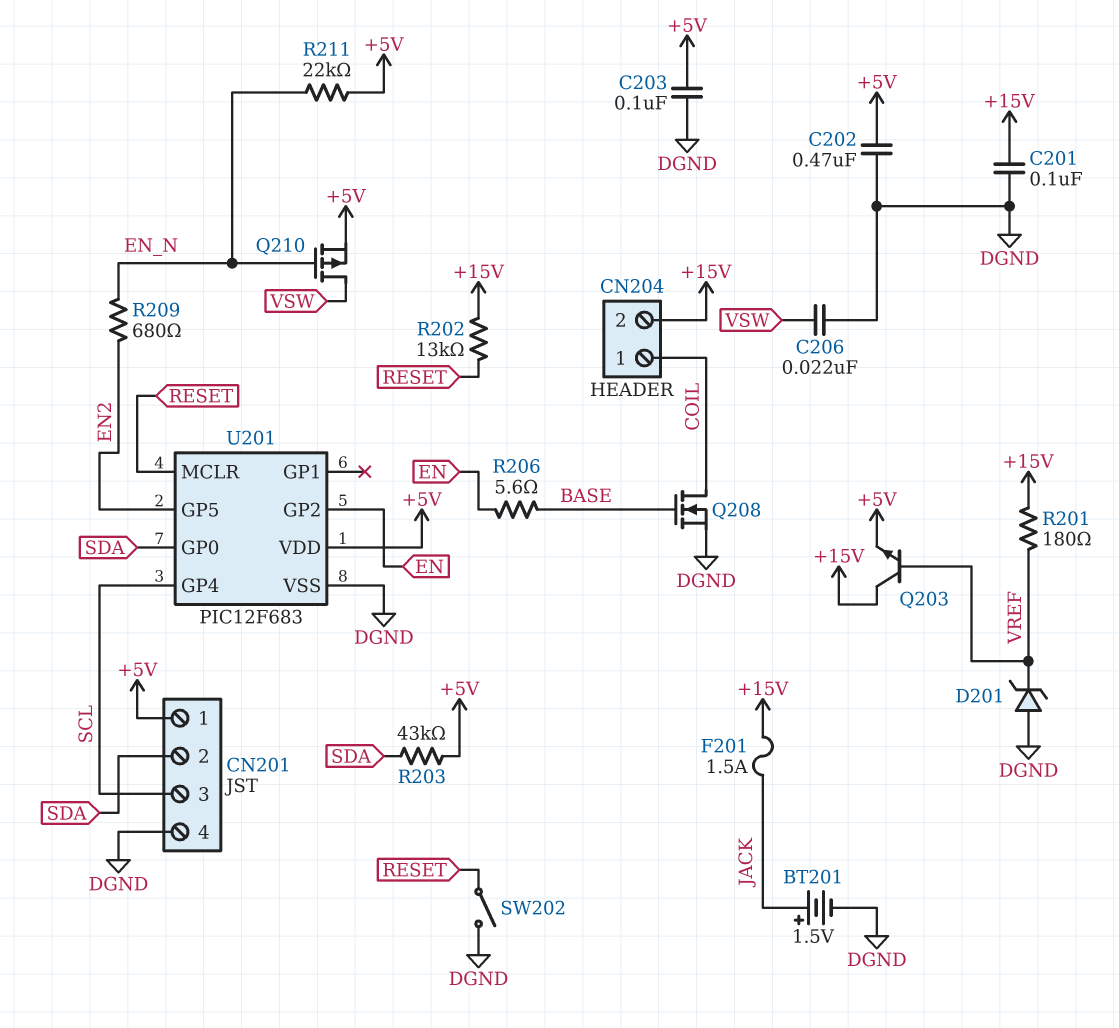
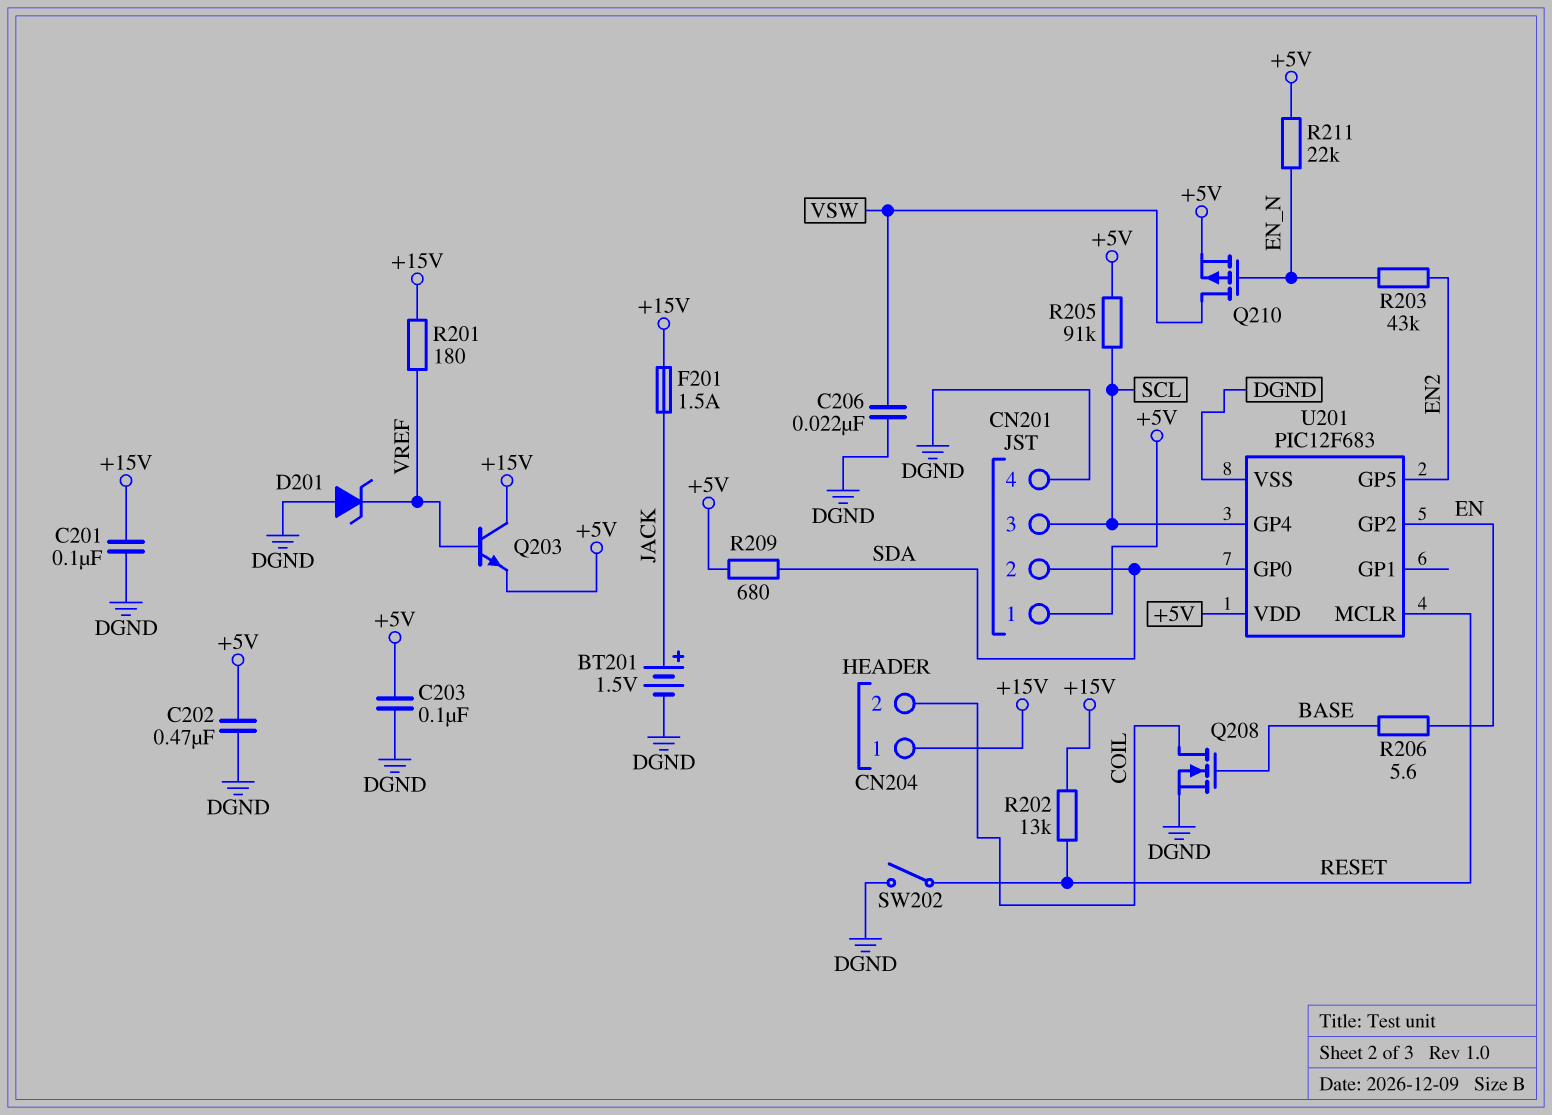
CN204 pin 1: COIL -> +15V
CN204 pin 2: +15V -> COIL
R203: 43k (+5V, SDA) -> 43k (EN2, EN_N)
R205: none -> 91k (+5V, SCL)
R209: 680 (EN2, EN_N) -> 680 (+5V, SDA)

